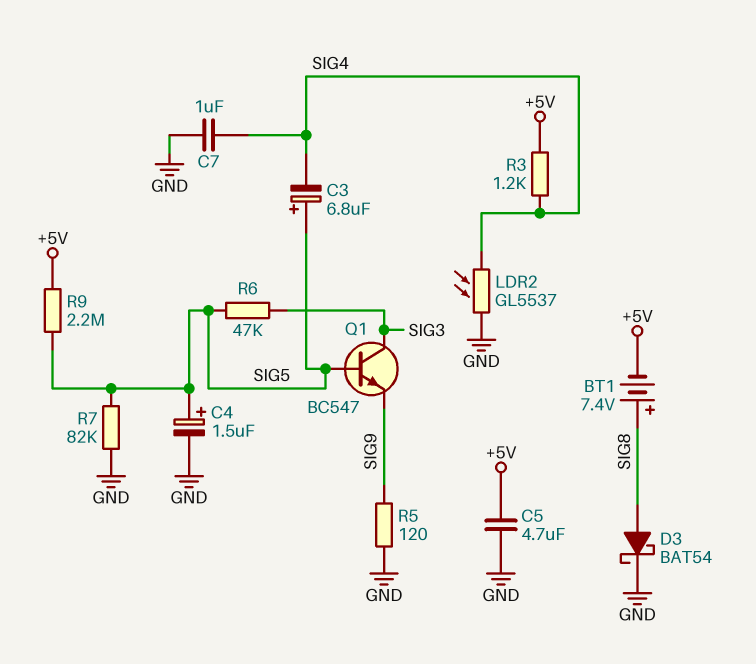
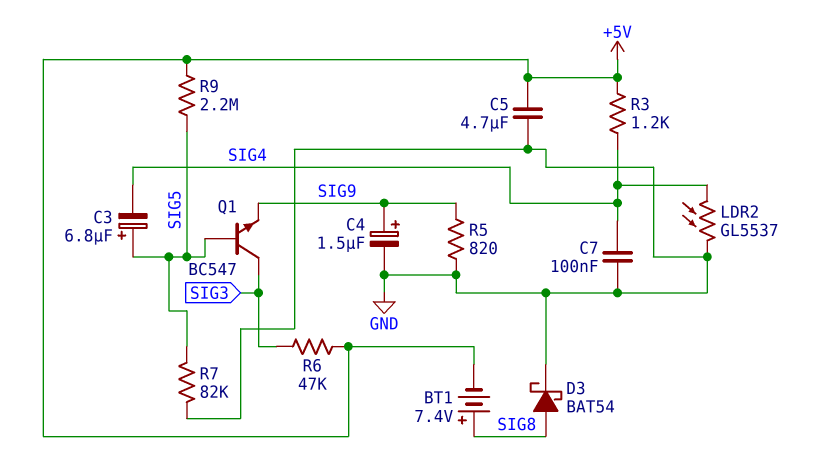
C4: 1.5uF (plus SIG5, minus GND) -> 1.5uF (plus SIG9, minus GND)
C7: 1uF (GND, SIG4) -> 100nF (GND, SIG4)
R5: 120 (GND, SIG9) -> 820 (GND, SIG9)
R6: 47k (SIG3, SIG5) -> 47k (+5V, SIG3)

